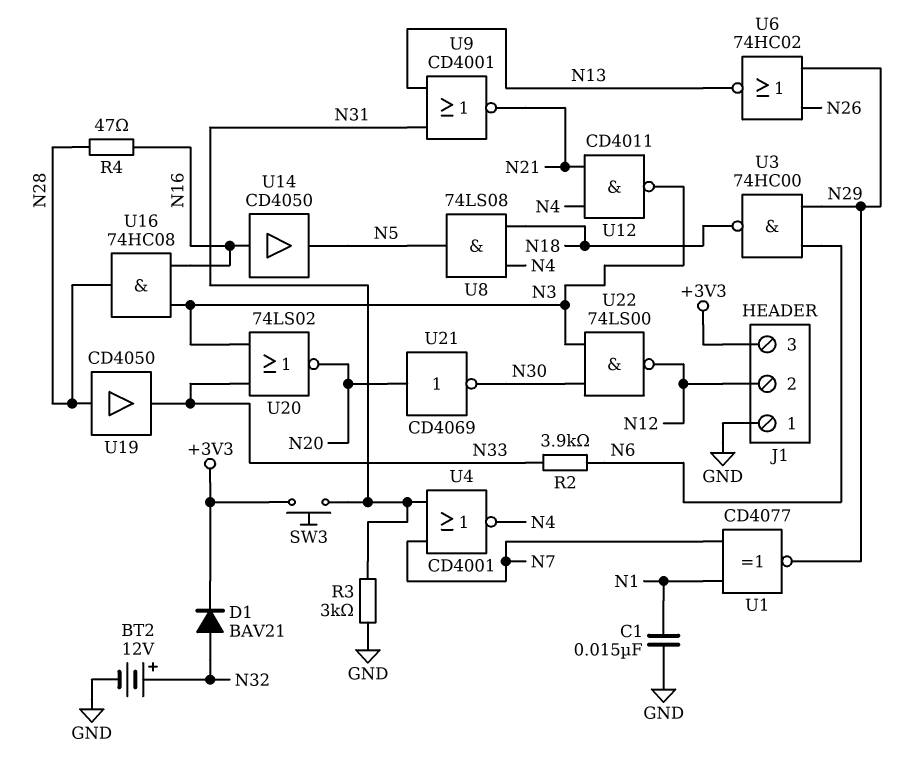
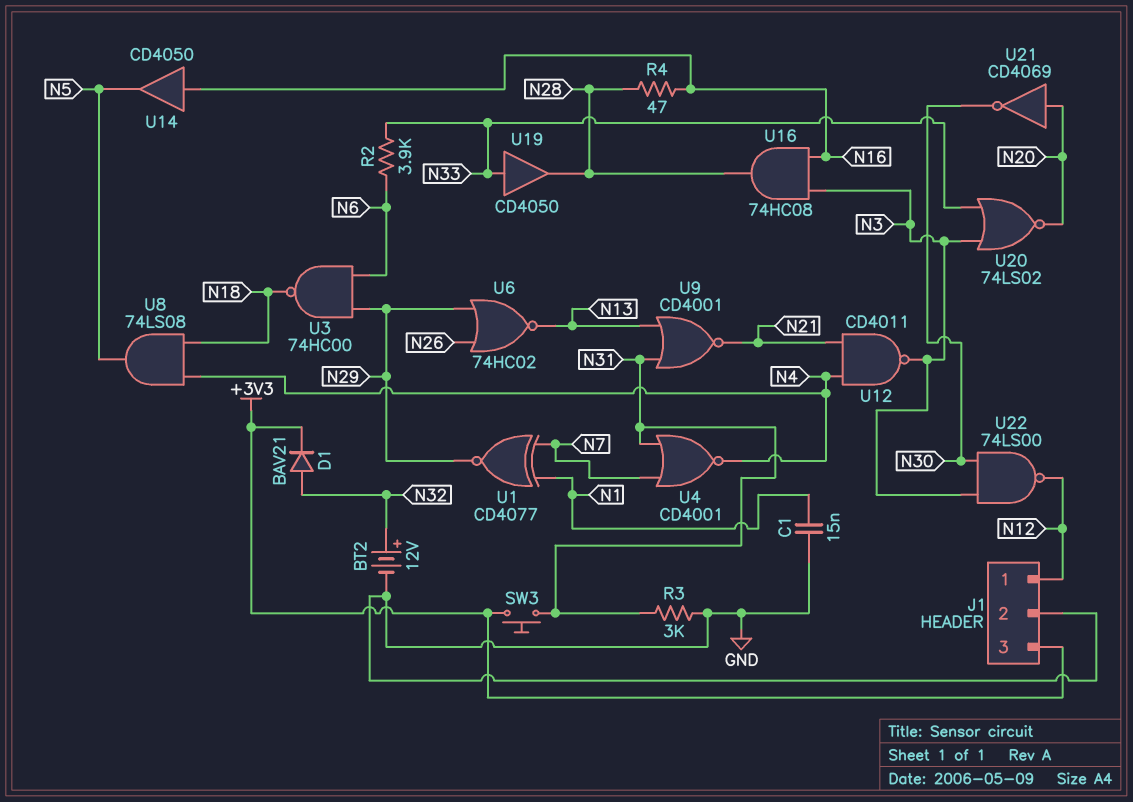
J1 pin 1: GND -> N12
J1 pin 2: N12 -> GND
U19: buffer CD4050 (in N28, out N33) -> buffer CD4050 (in N33, out N28)

